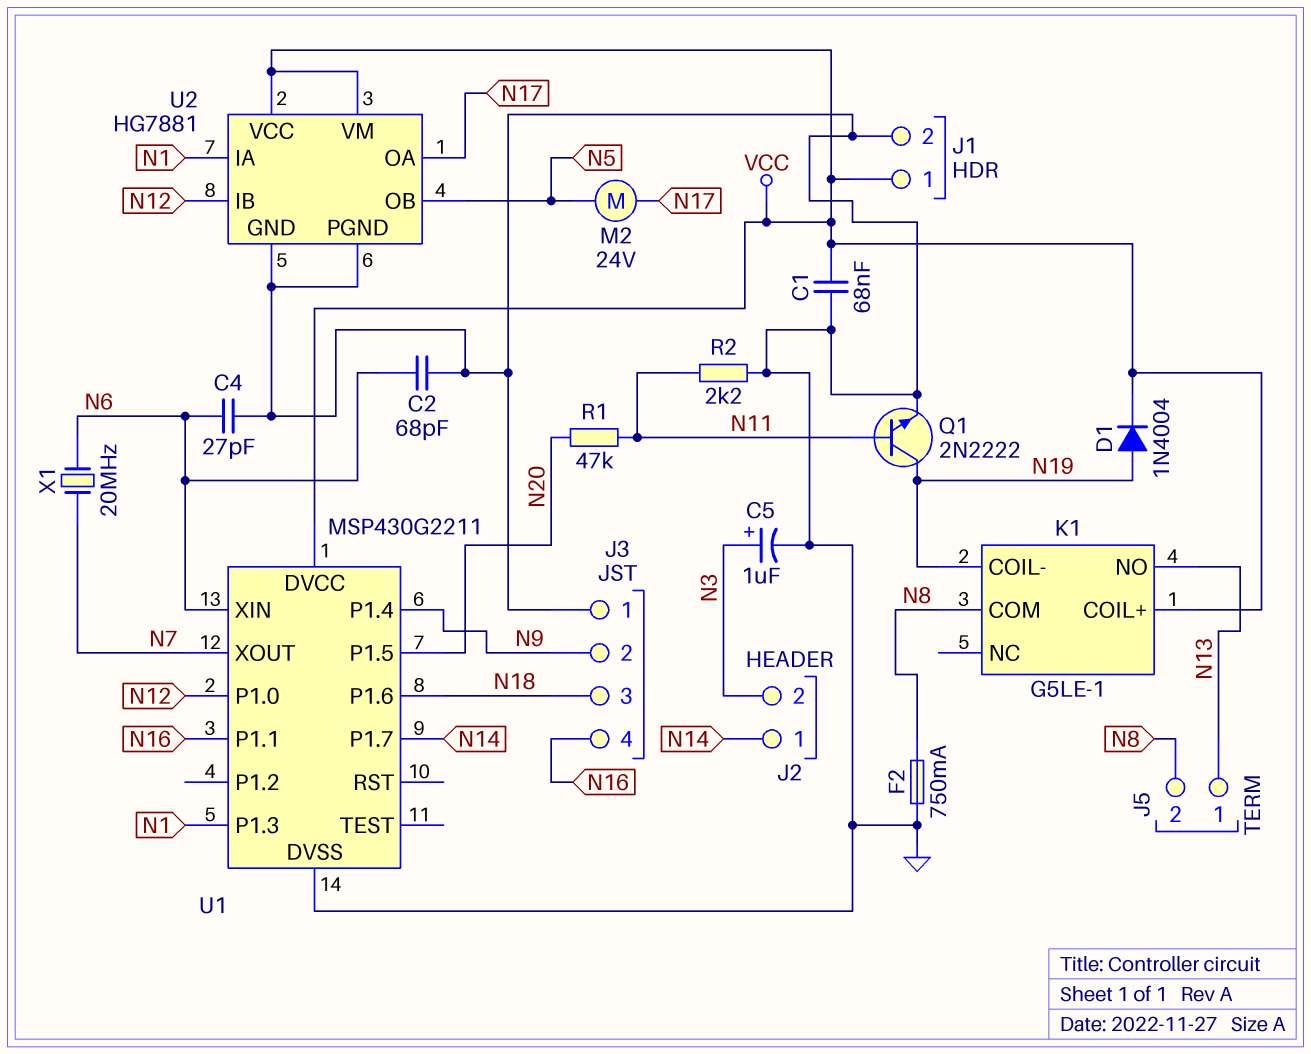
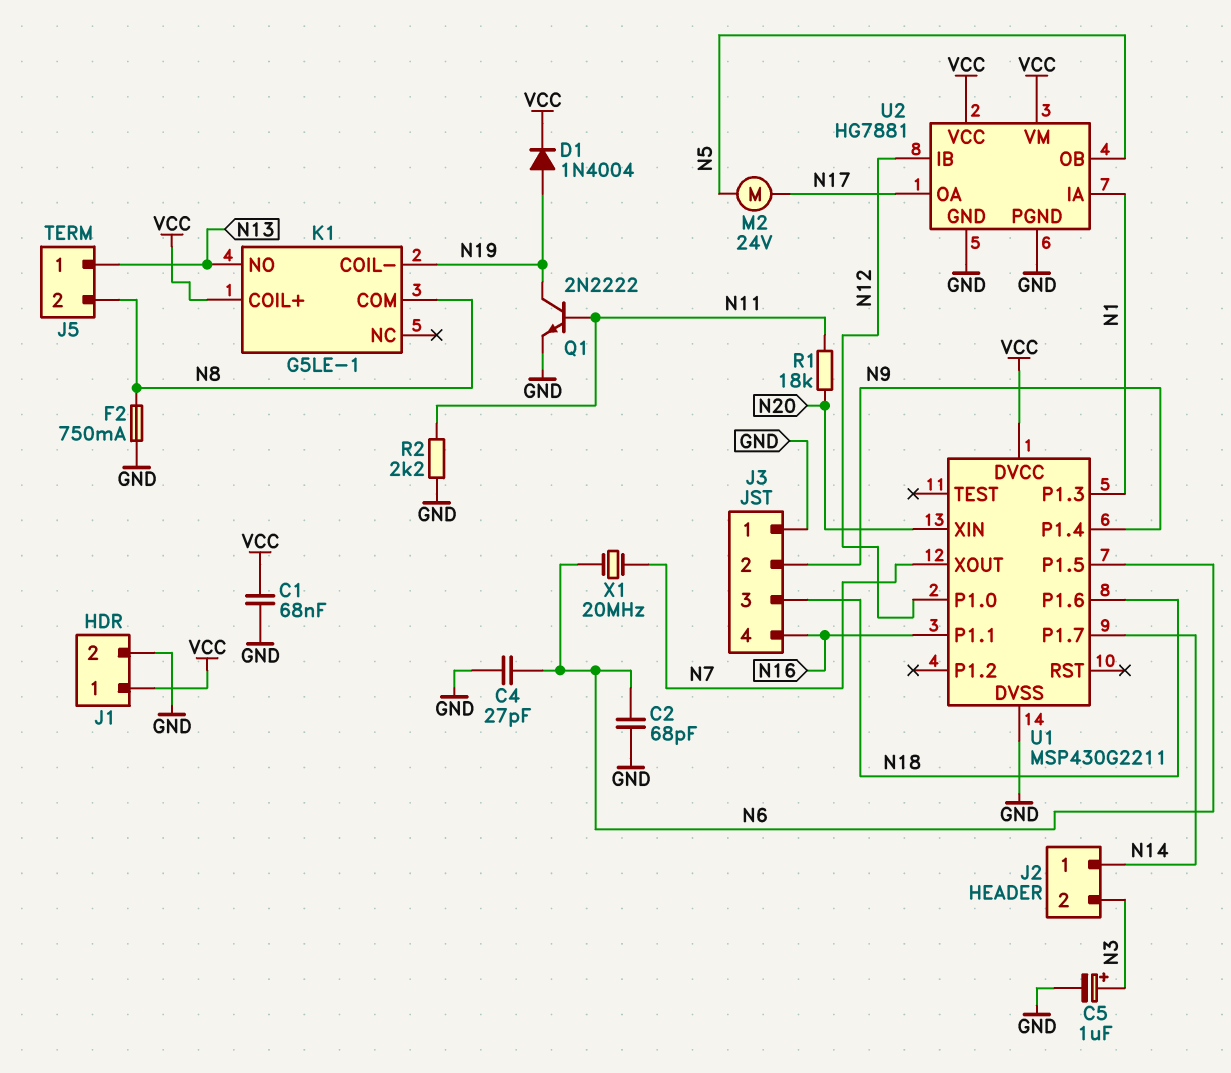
R1: 47k (N11, N20) -> 18k (N11, N20)
U1 pin P1.5: N20 -> N6
U1 pin XIN: N6 -> N20

